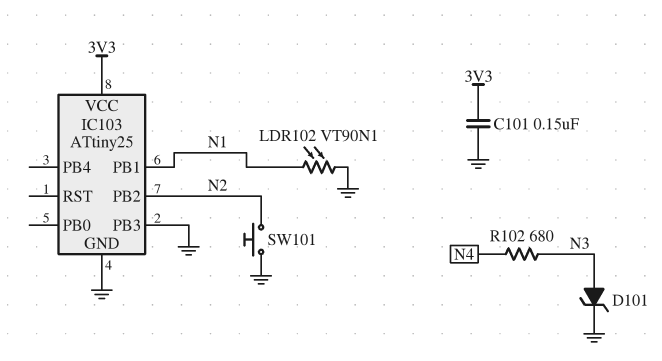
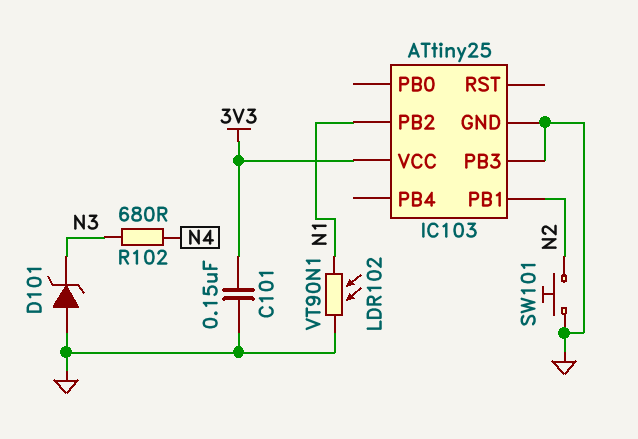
D101: zener (A N3, K GND) -> zener (A GND, K N3)
IC103 pin PB1: N1 -> N2
IC103 pin PB2: N2 -> N1

